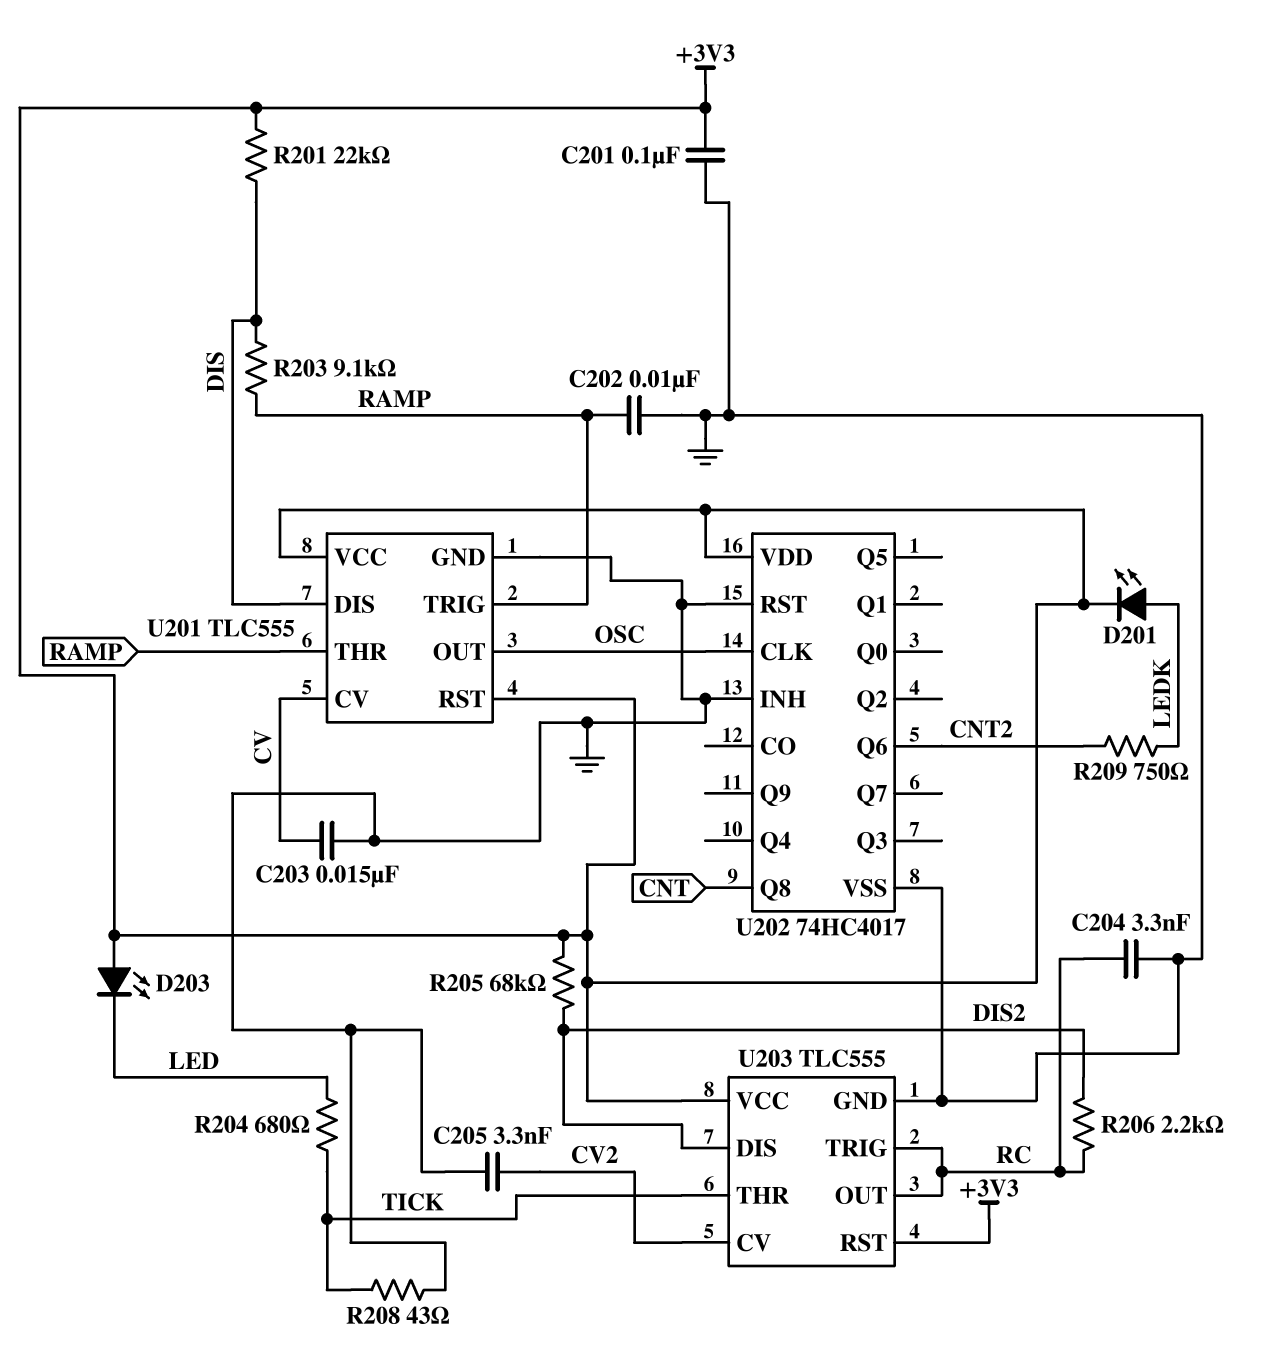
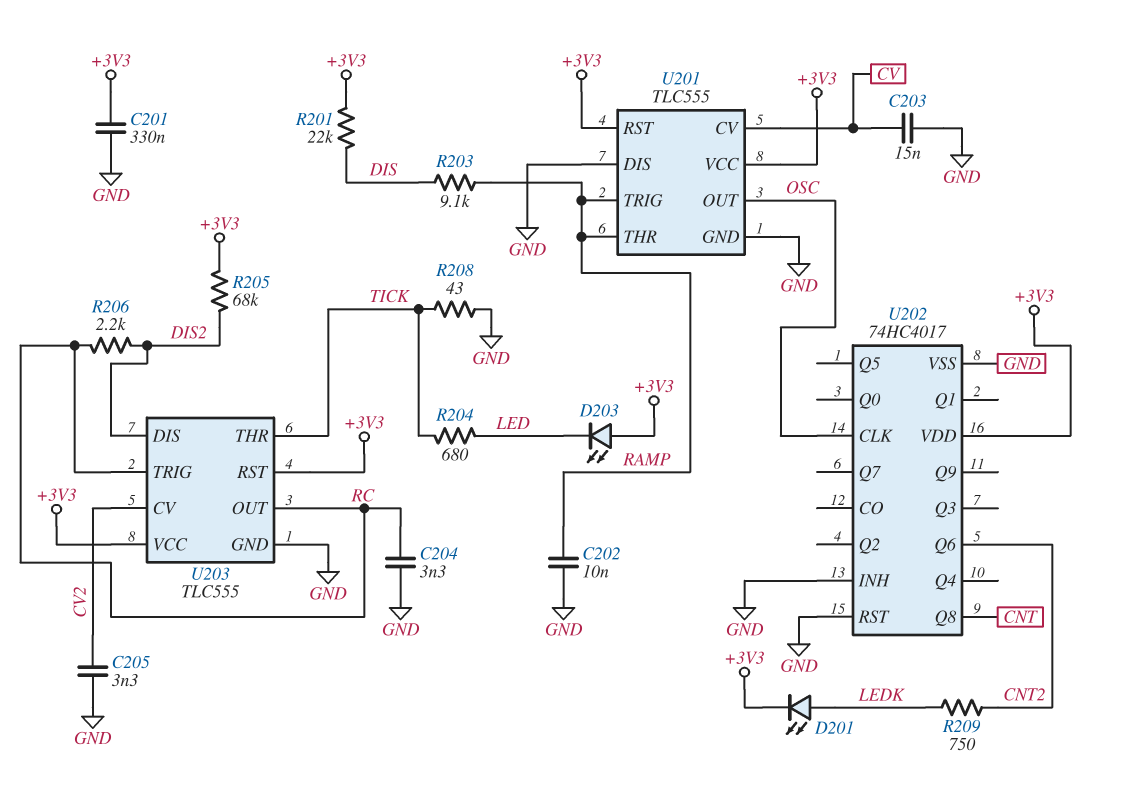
C201: 100nF (+3V3, GND) -> 330nF (+3V3, GND)
U201 pin DIS: DIS -> GND

